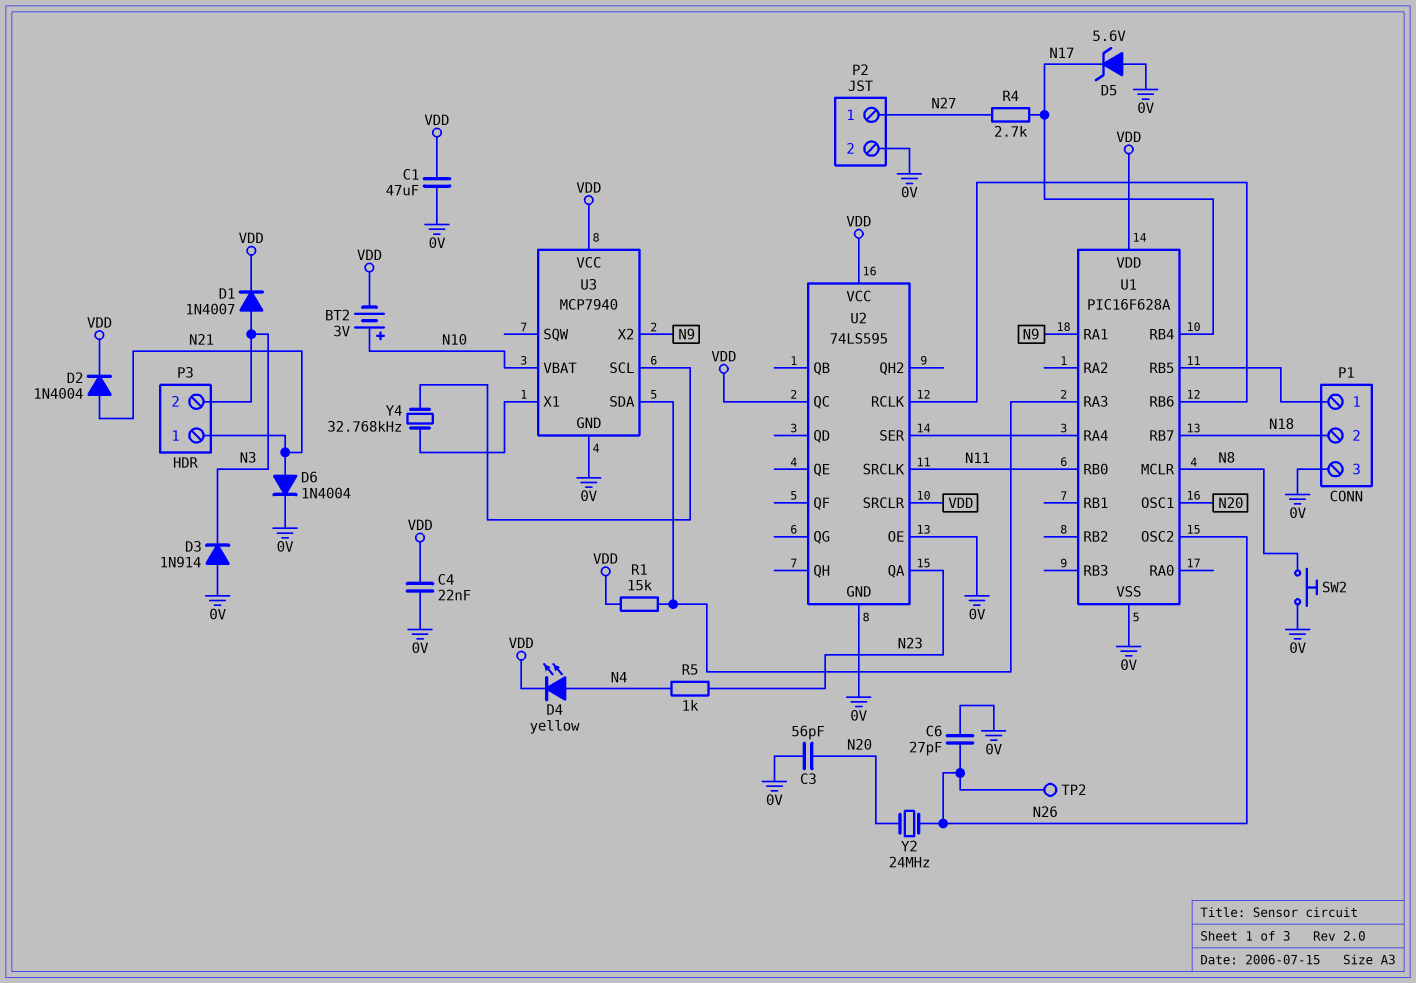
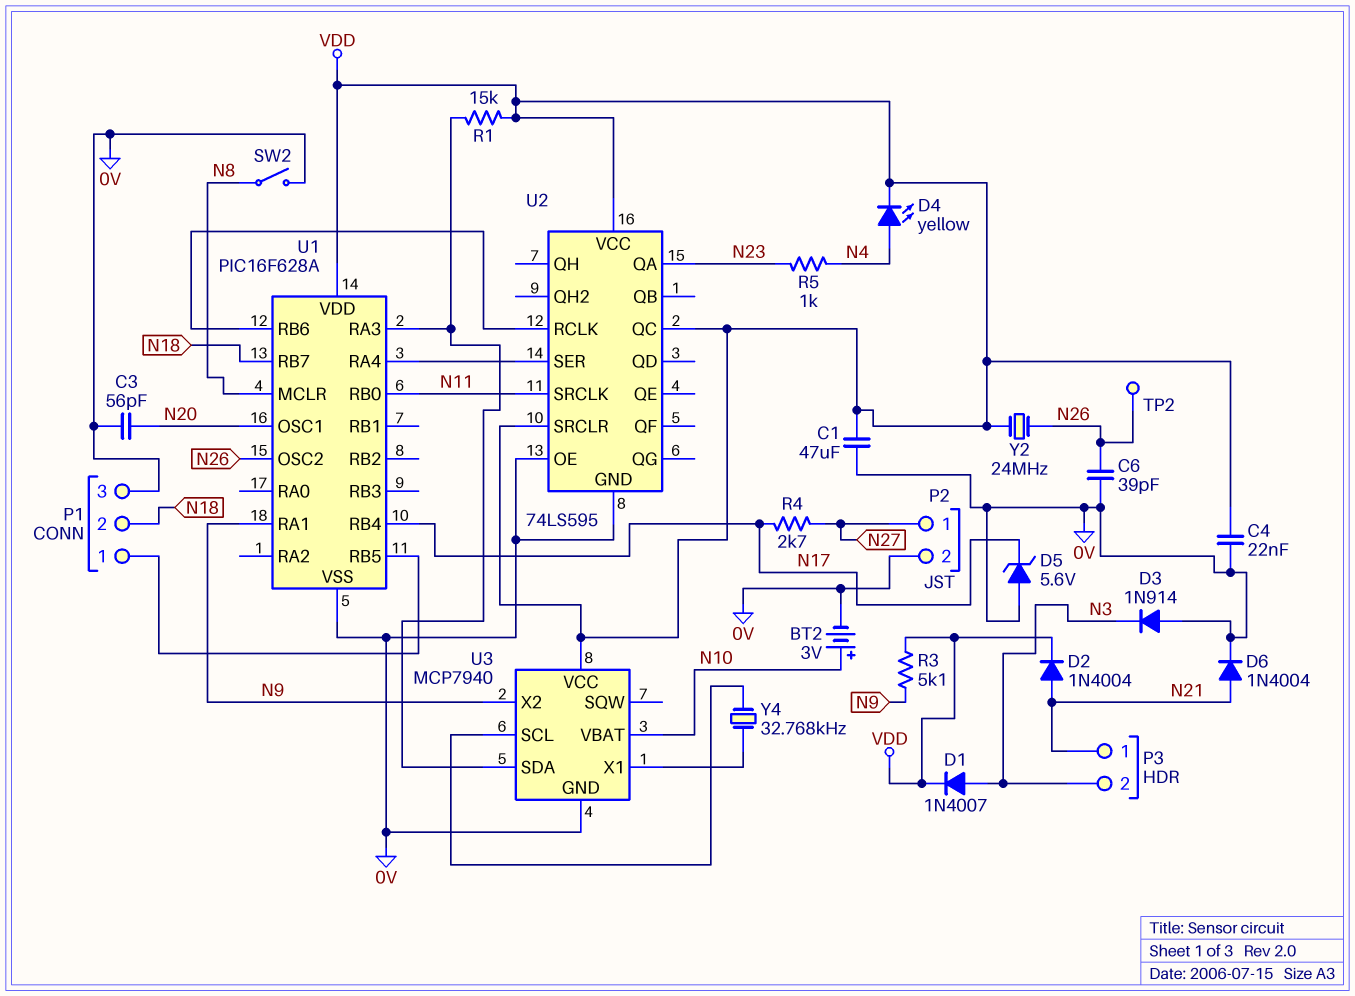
BT2: 3V (plus N10, minus VDD) -> 3V (plus N10, minus 0V)
C6: 27pF (0V, N26) -> 39pF (0V, N26)
R3: none -> 5.1k (N9, VDD)
SW2: button (0V, N8) -> switch (0V, N8)
Y2: 24MHz (N20, N26) -> 24MHz (N26, VDD)

